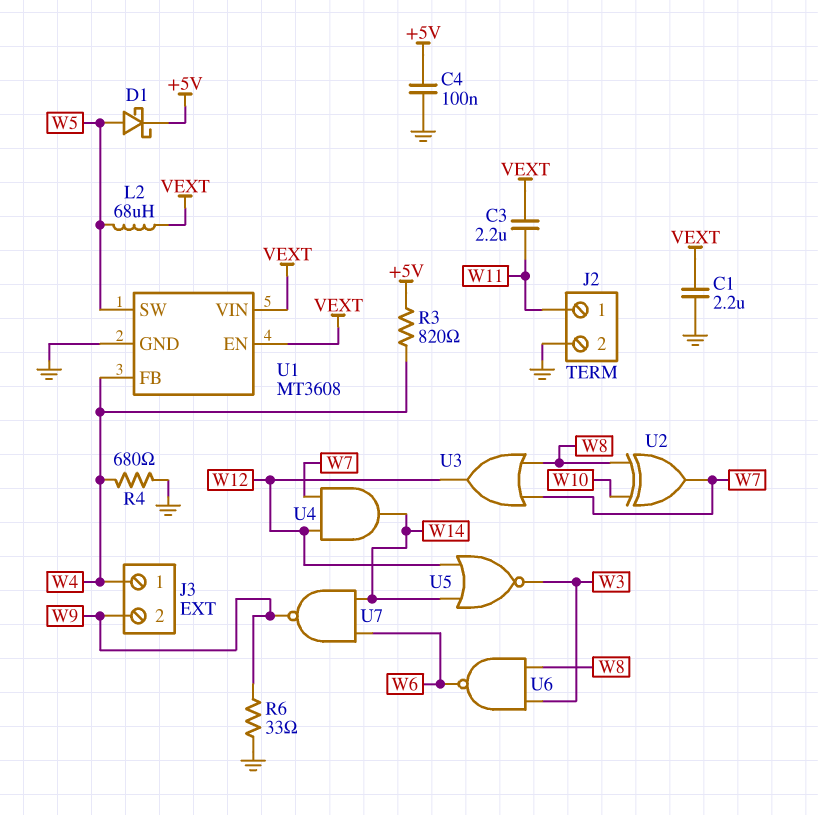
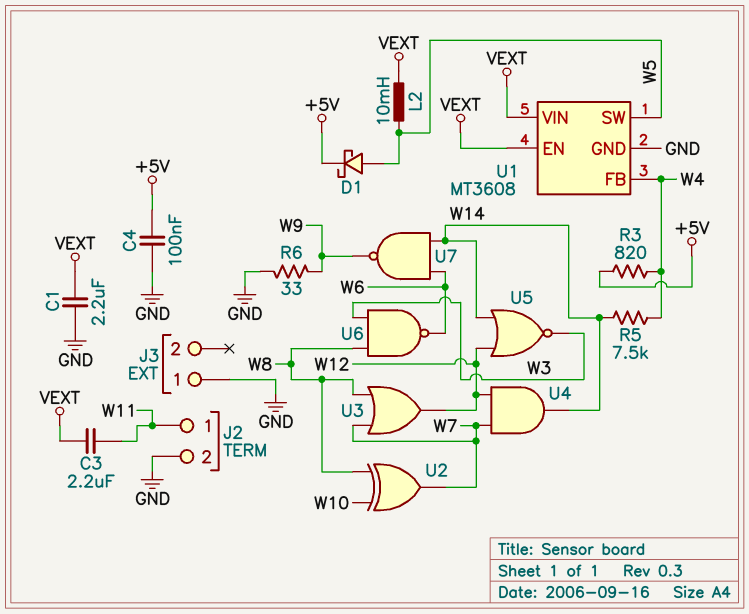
J3 pin 1: W4 -> GND
J3 pin 2: W9 -> none
L2: 68uH (VEXT, W5) -> 10mH (VEXT, W5)
R4: 680 (GND, W4) -> none
R5: none -> 7.5k (W4, W14)

